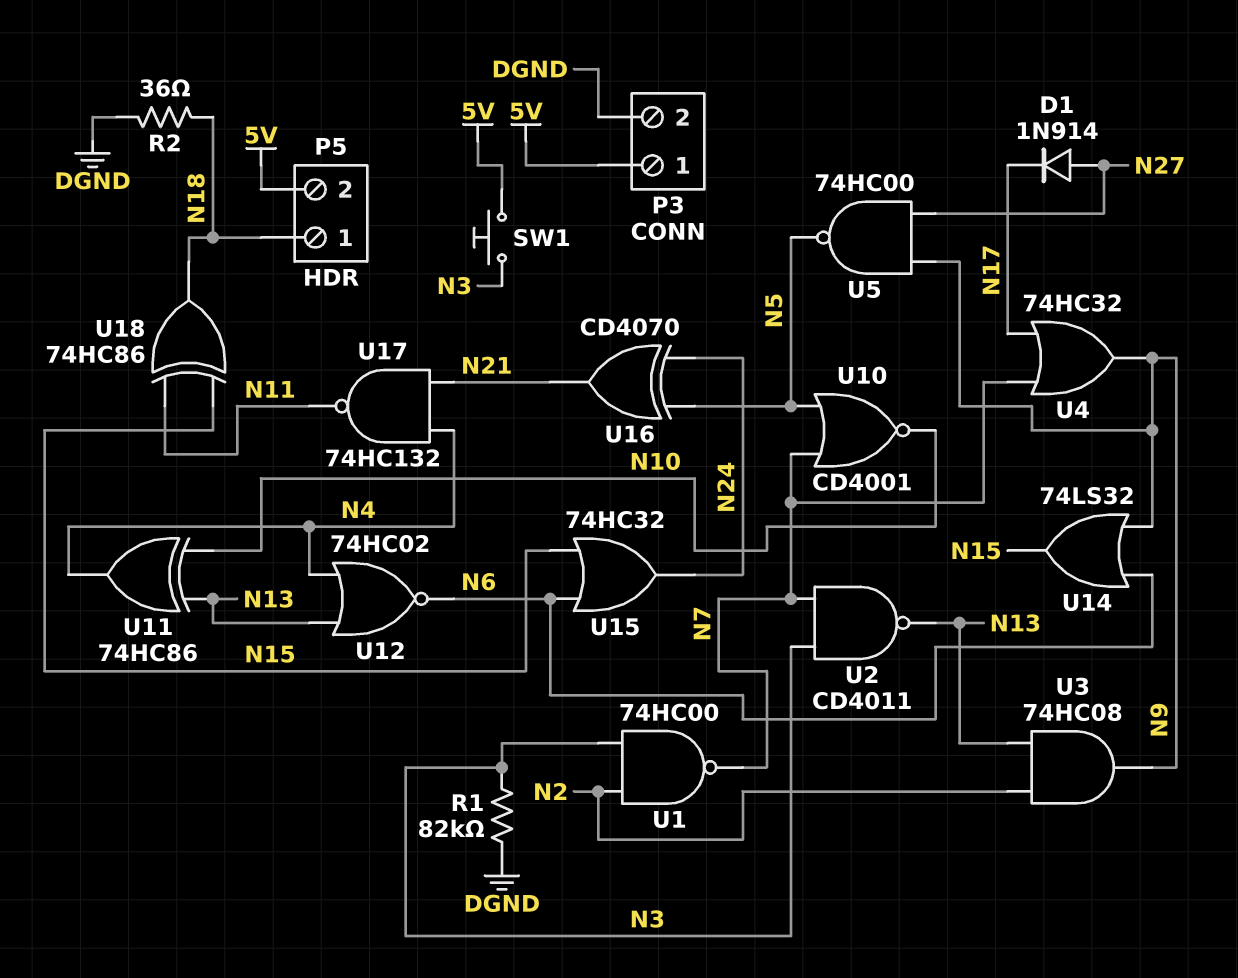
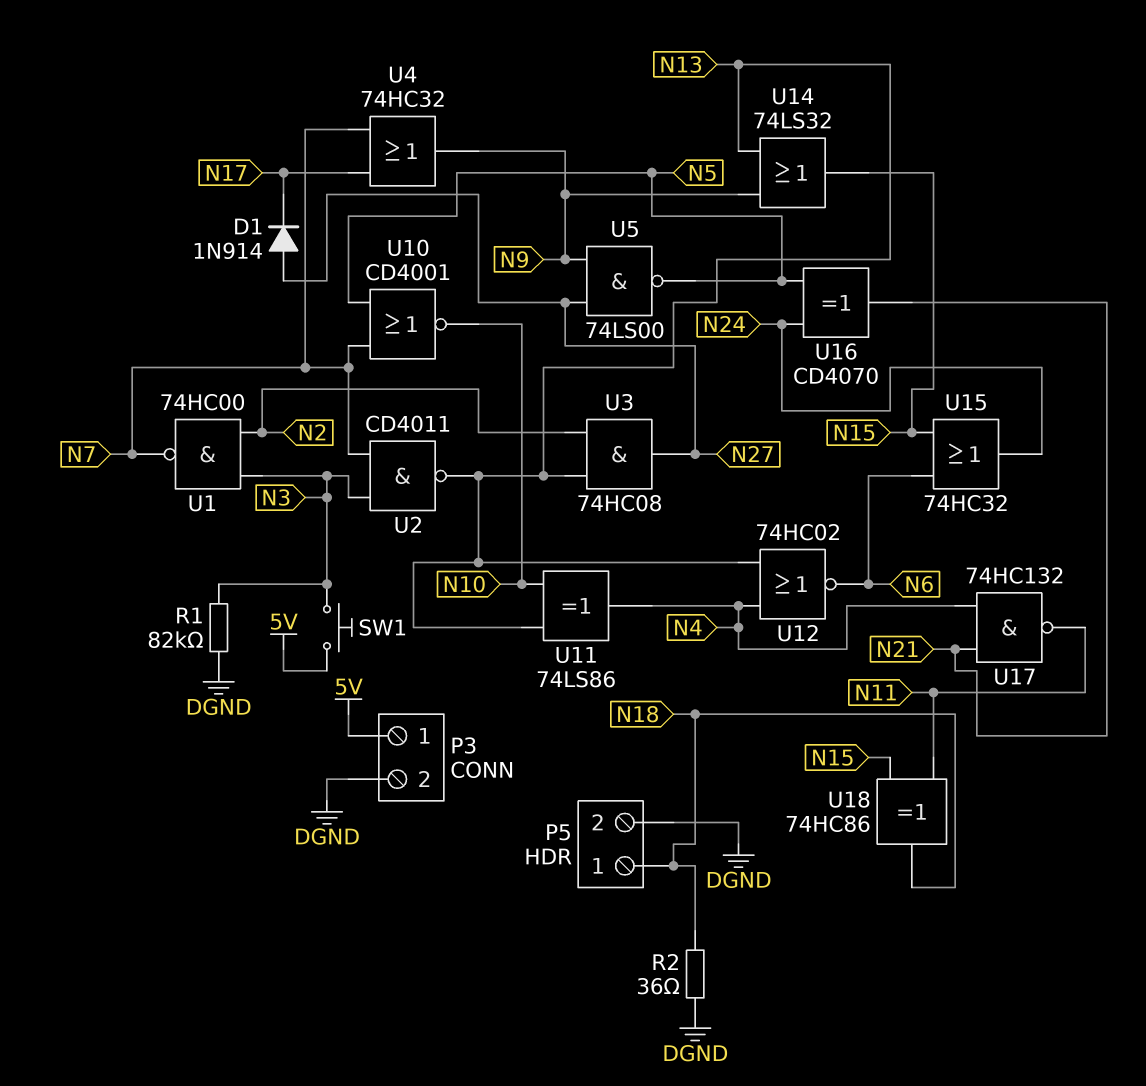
P5 pin 2: 5V -> DGND
U3: AND 74HC08 (in N2, in N13, out N9) -> AND 74HC08 (in N2, in N13, out N27)
U5: NAND 74HC00 (in N9, in N27, out N5) -> NAND 74LS00 (in N9, in N27, out N5)
U11: XOR 74HC86 (in N10, in N13, out N4) -> XOR 74LS86 (in N10, in N13, out N4)
U14: OR 74LS32 (in N6, in N9, out N15) -> OR 74LS32 (in N9, in N13, out N15)

